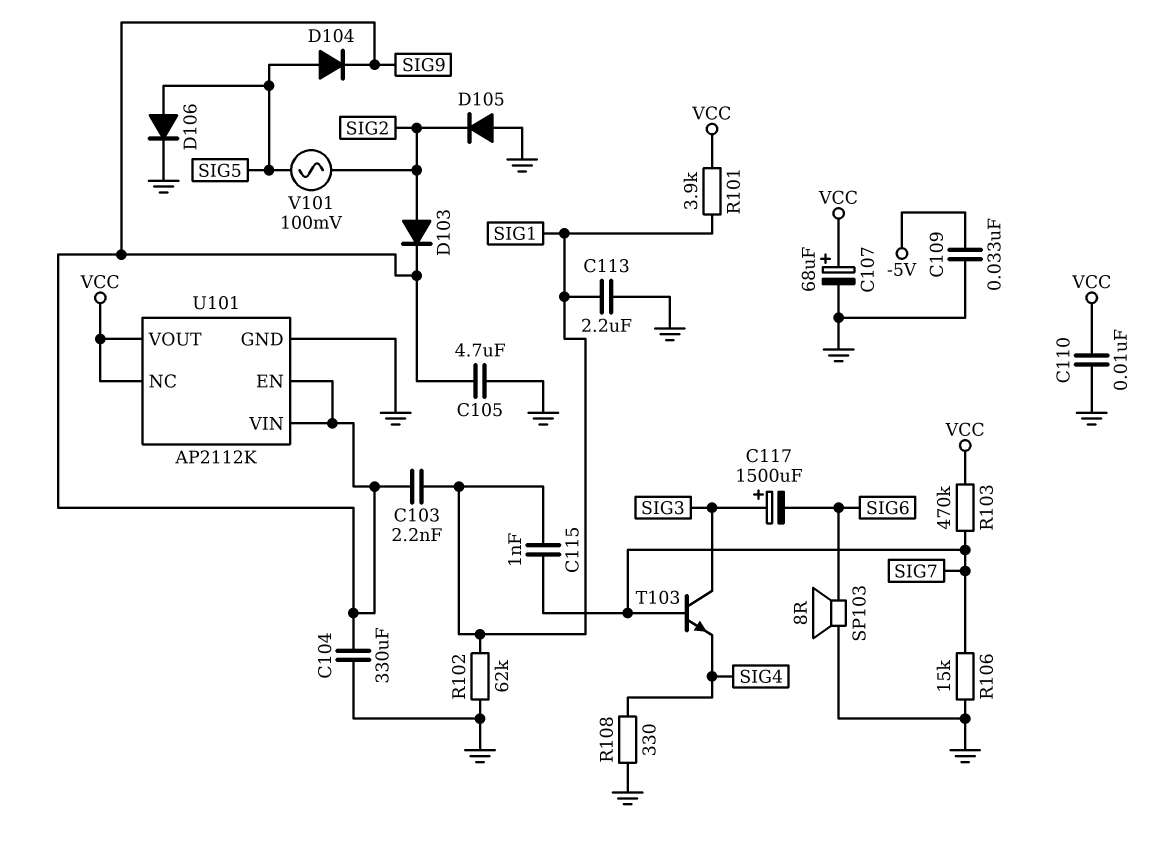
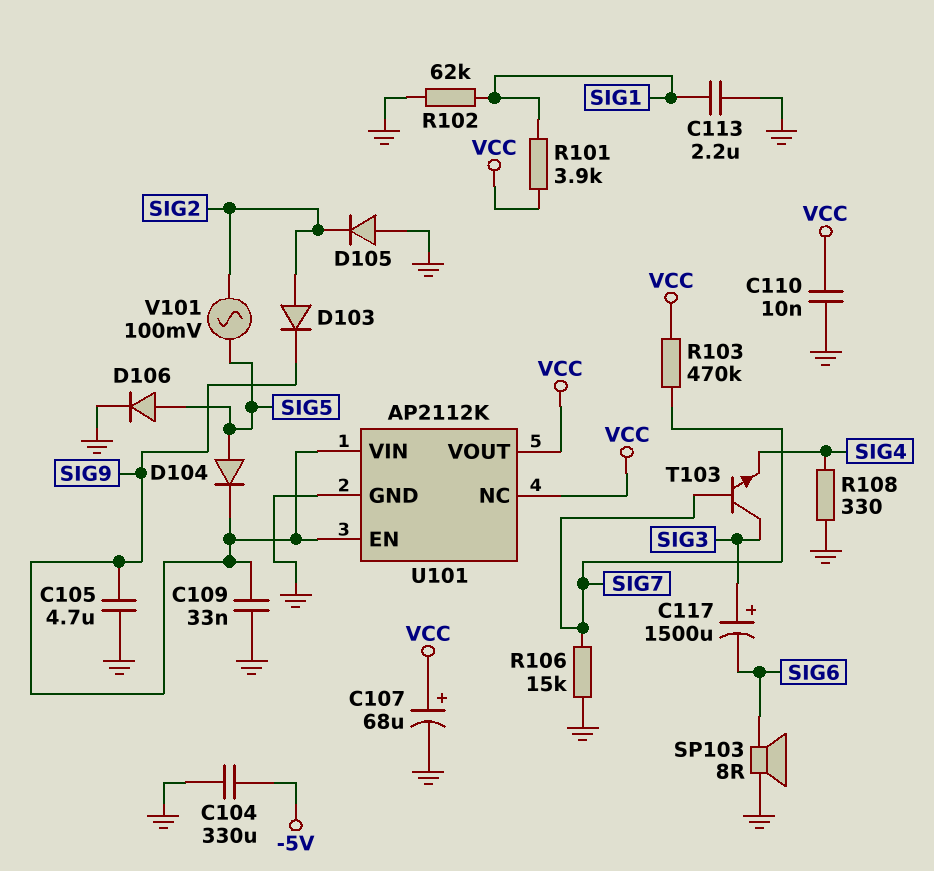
C103: 2.2nF (SIG1, SIG9) -> none
C104: 330uF (GND, SIG9) -> 330uF (-5V, GND)
C109: 33nF (-5V, GND) -> 33nF (GND, SIG9)
C115: 1nF (SIG1, SIG7) -> none

